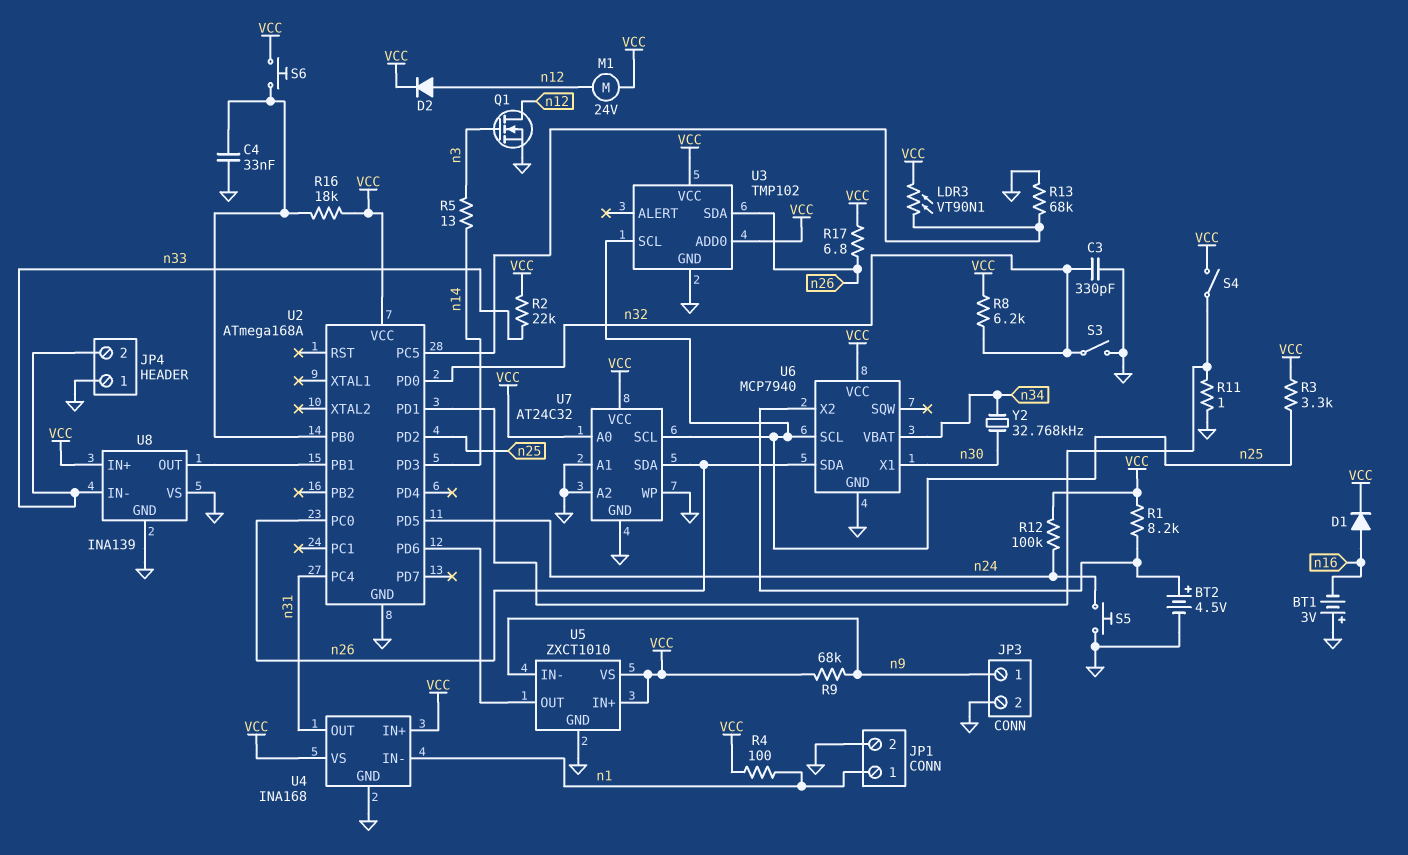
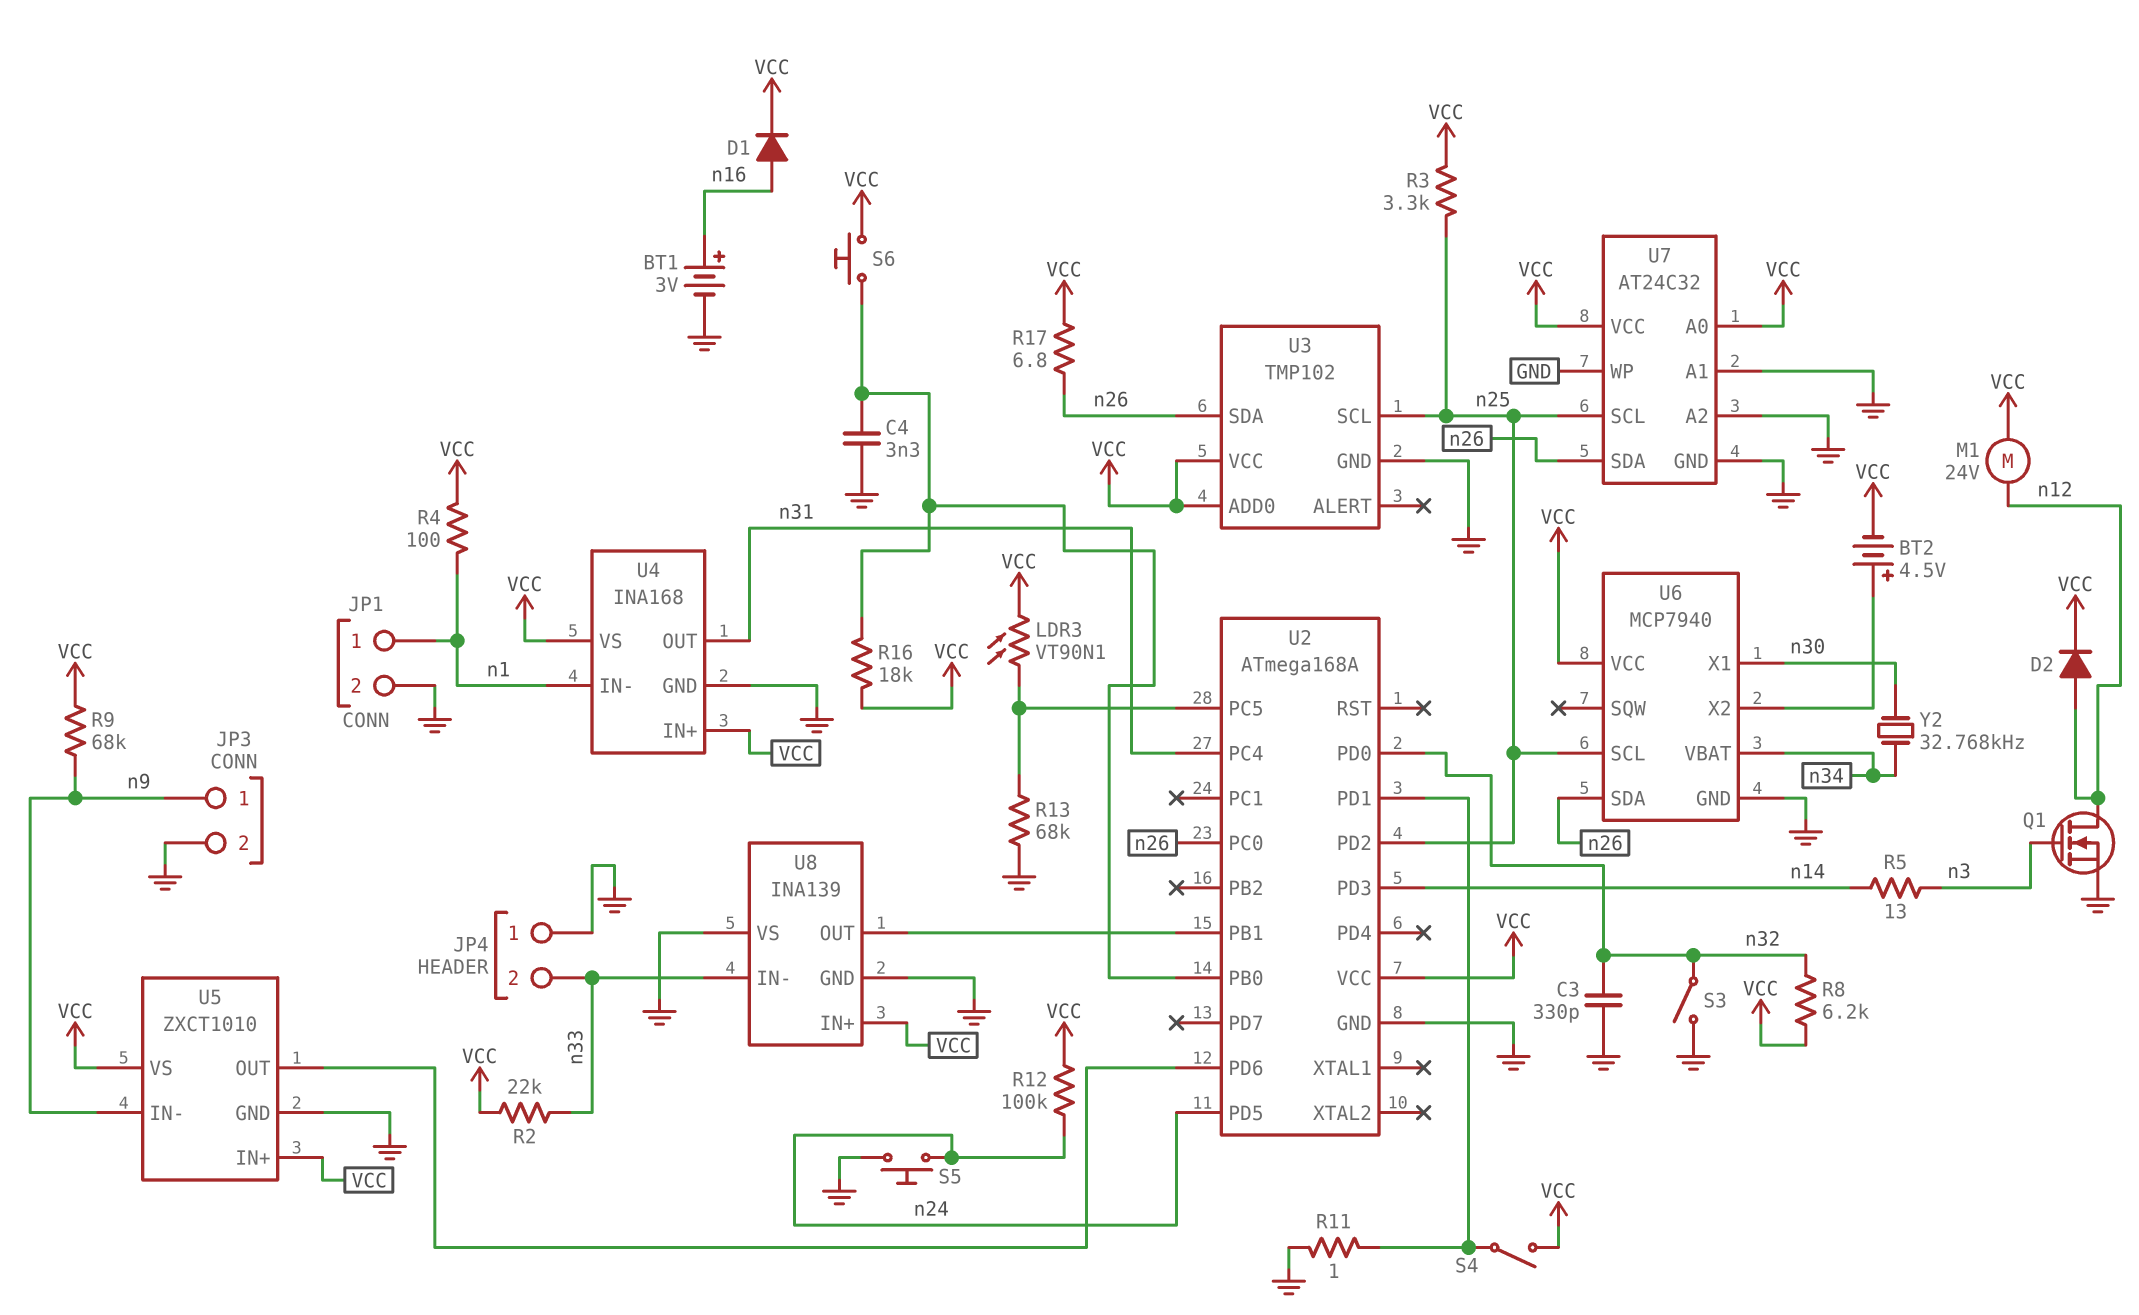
BT1: 3V (plus GND, minus n16) -> 3V (plus n16, minus GND)
BT2: 4.5V (plus U6/X2, minus GND) -> 4.5V (plus U6/X2, minus VCC)
C4: 33nF (GND, U2/PB0) -> 3.3nF (GND, U2/PB0)
R1: 8.2k (U6/X2, VCC) -> none

